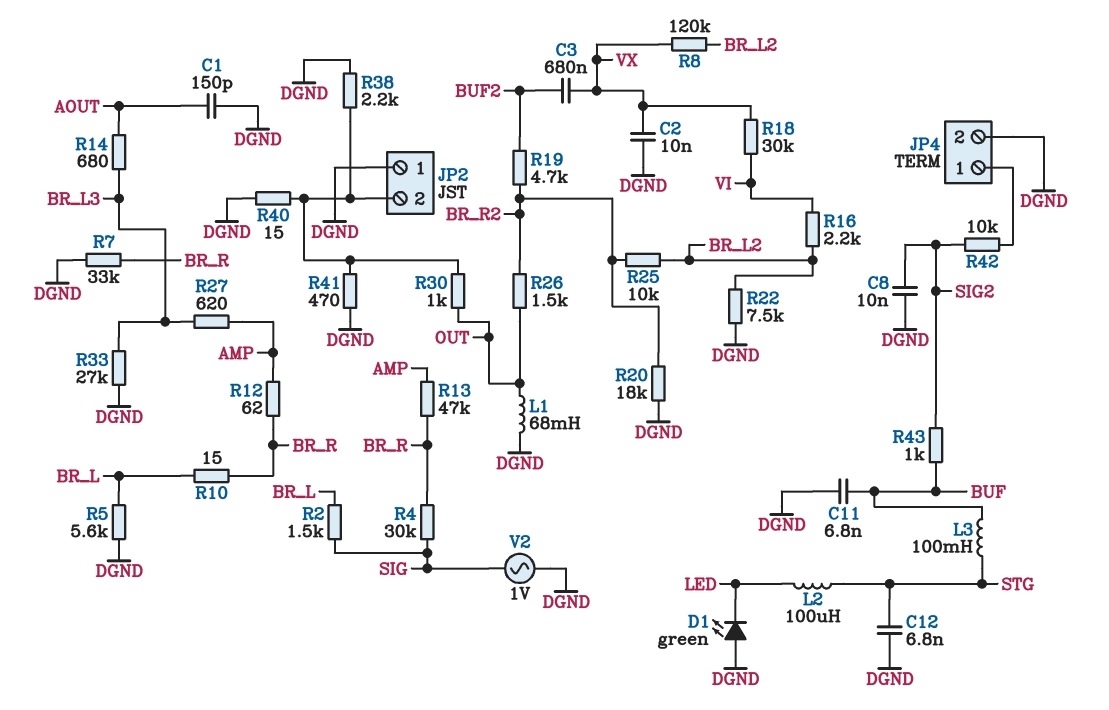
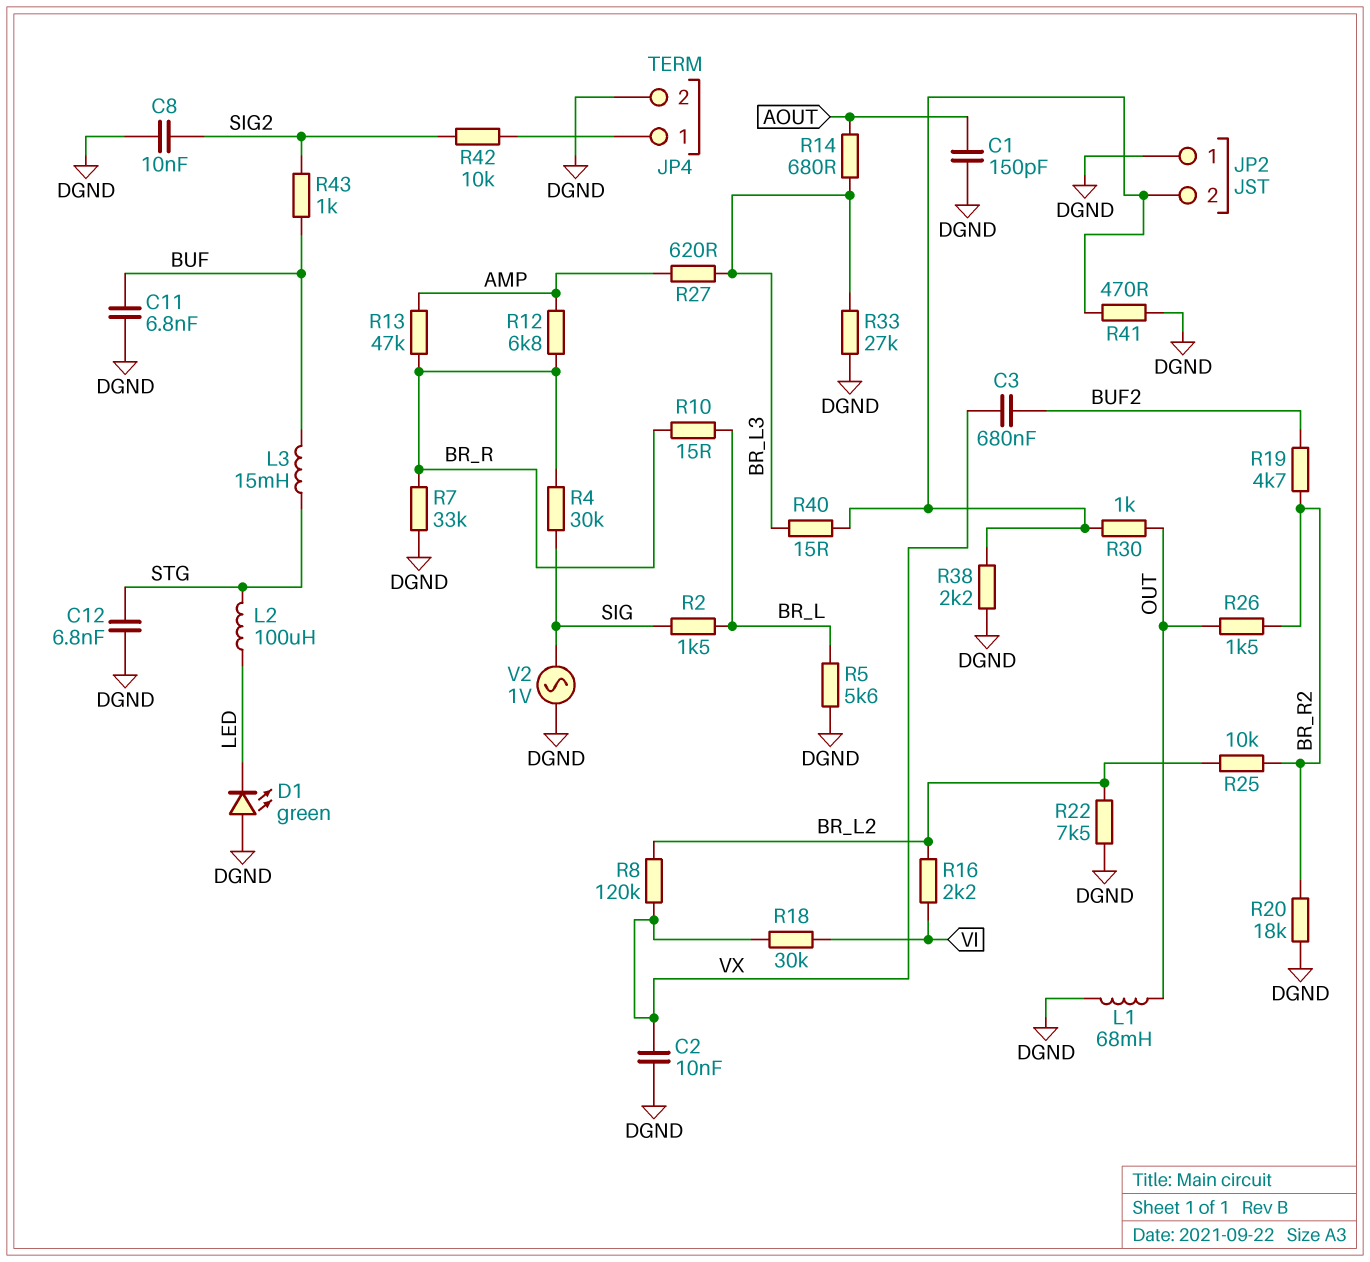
L3: 100mH (BUF, STG) -> 15mH (BUF, STG)
R12: 62 (AMP, BR_R) -> 6.8k (AMP, BR_R)
R40: 15 (DGND, JP2/2) -> 15 (BR_L3, JP2/2)

